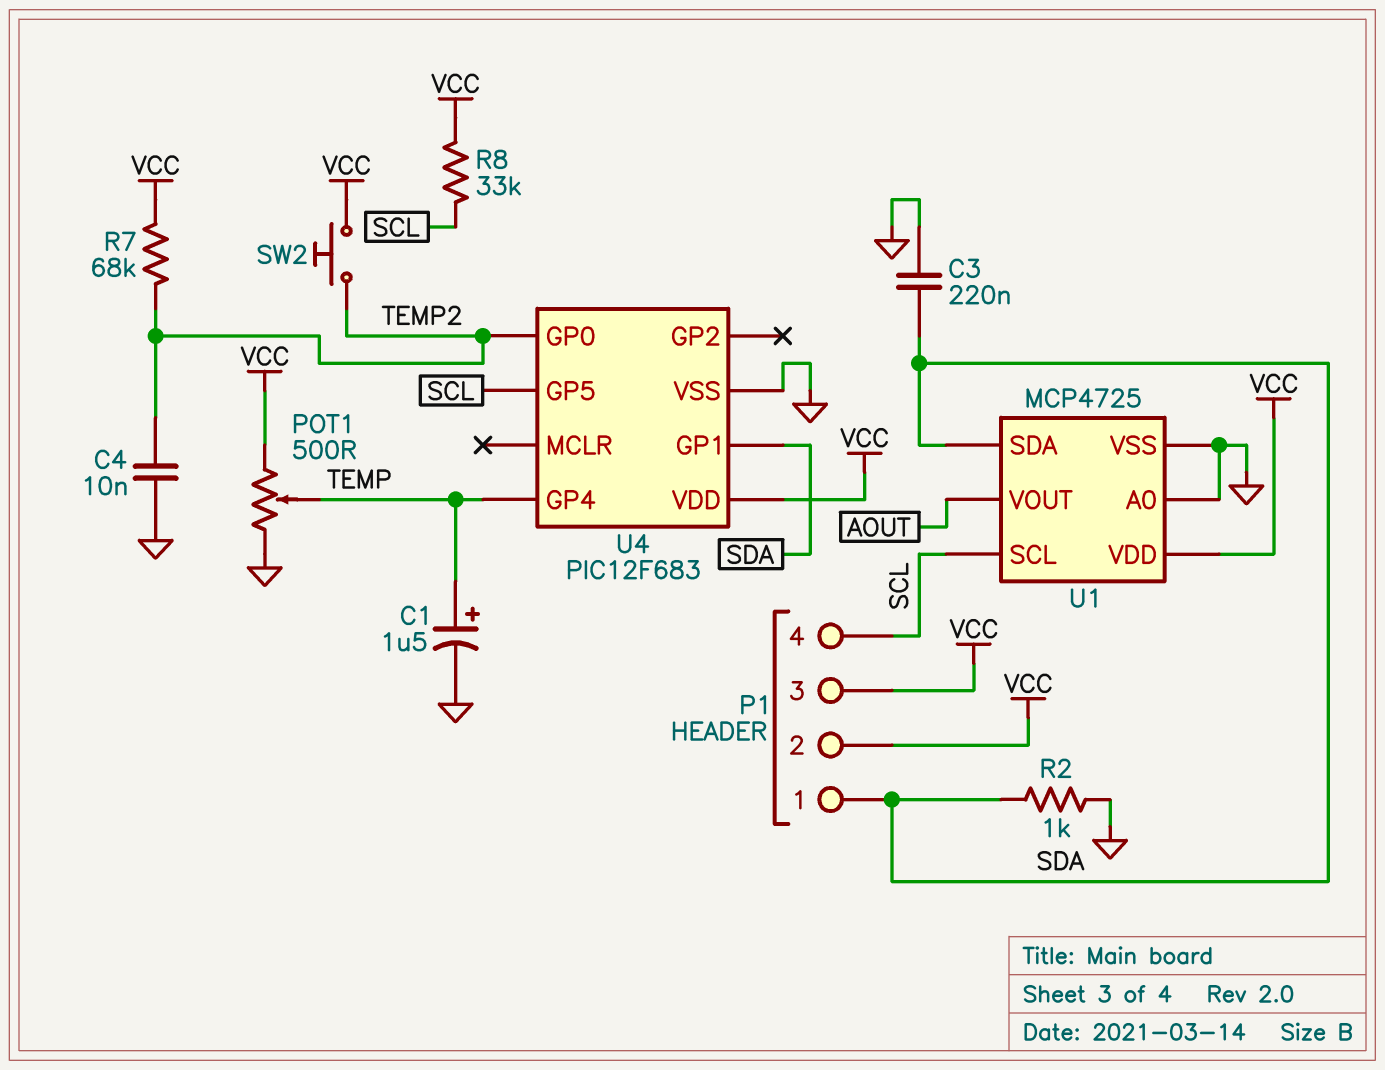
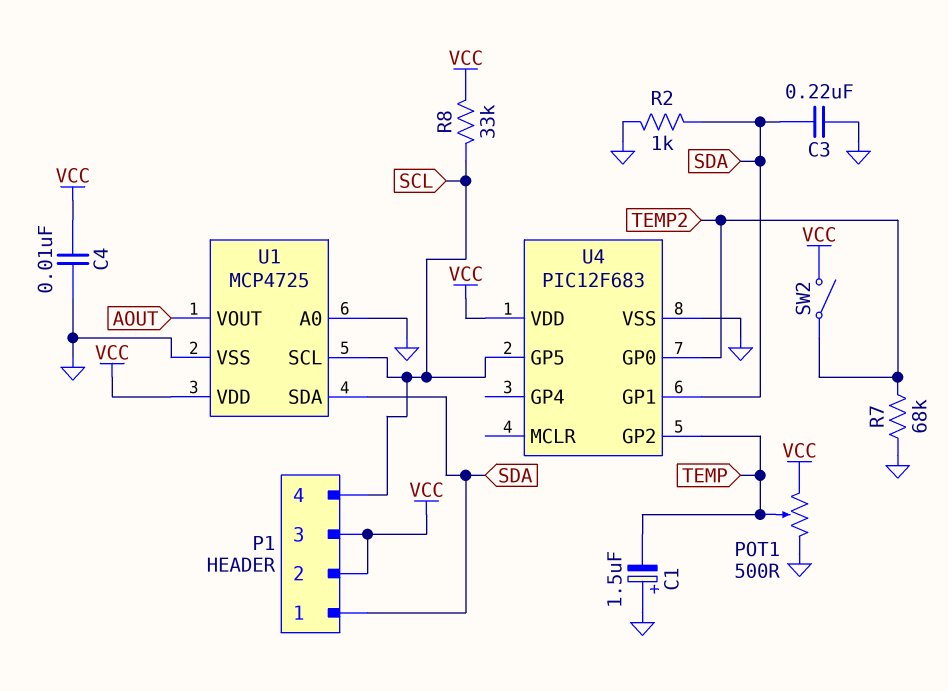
C1: 1.5uF (plus TEMP, minus GND) -> 1.5uF (plus GND, minus TEMP)
C4: 10nF (GND, TEMP2) -> 10nF (GND, VCC)
R7: 68k (TEMP2, VCC) -> 68k (GND, TEMP2)
SW2: button (TEMP2, VCC) -> switch (TEMP2, VCC)
U4 pin GP2: none -> TEMP
U4 pin GP4: TEMP -> none

